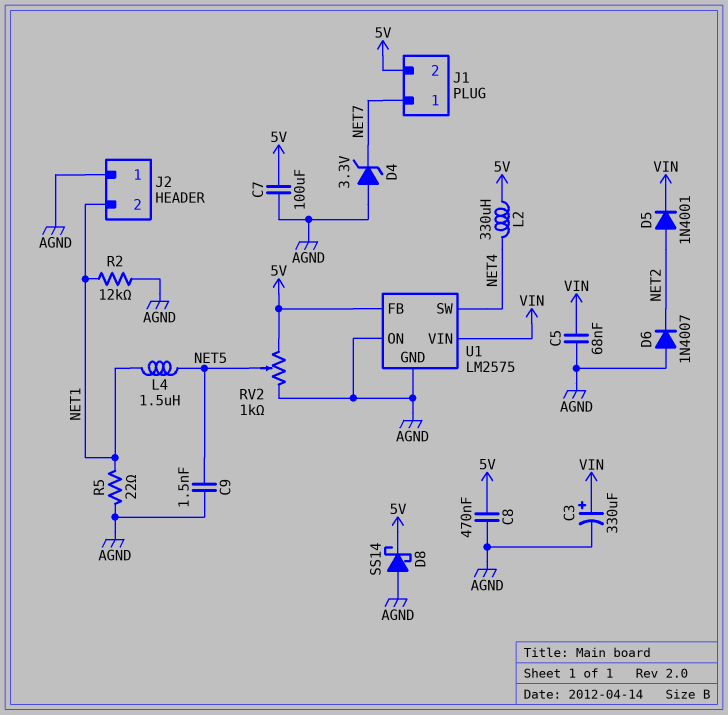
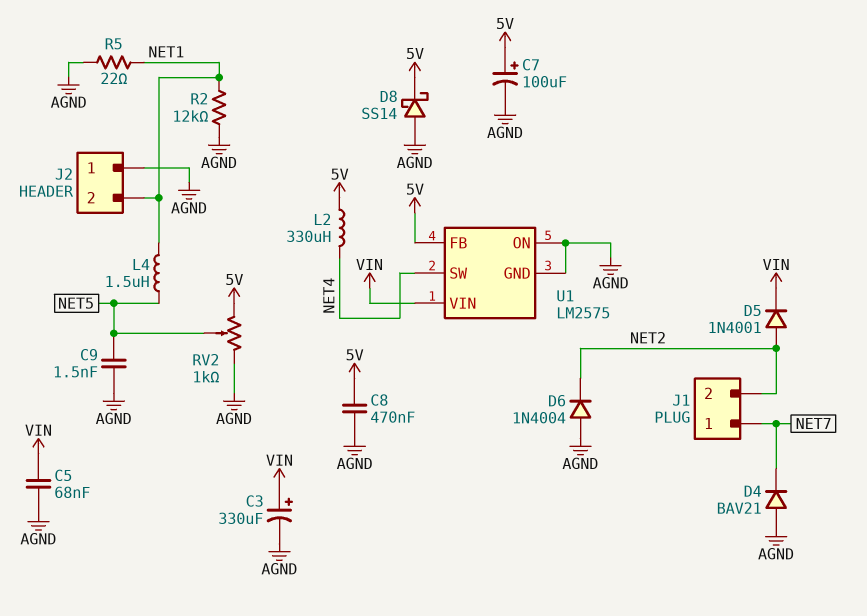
C7: 100uF (5V, AGND) -> 100uF (plus 5V, minus AGND)
D4: zener 3.3V (A AGND, K NET7) -> diode BAV21 (A AGND, K NET7)
D6: diode 1N4007 (A AGND, K NET2) -> diode 1N4004 (A AGND, K NET2)
J1 pin 2: 5V -> NET2

